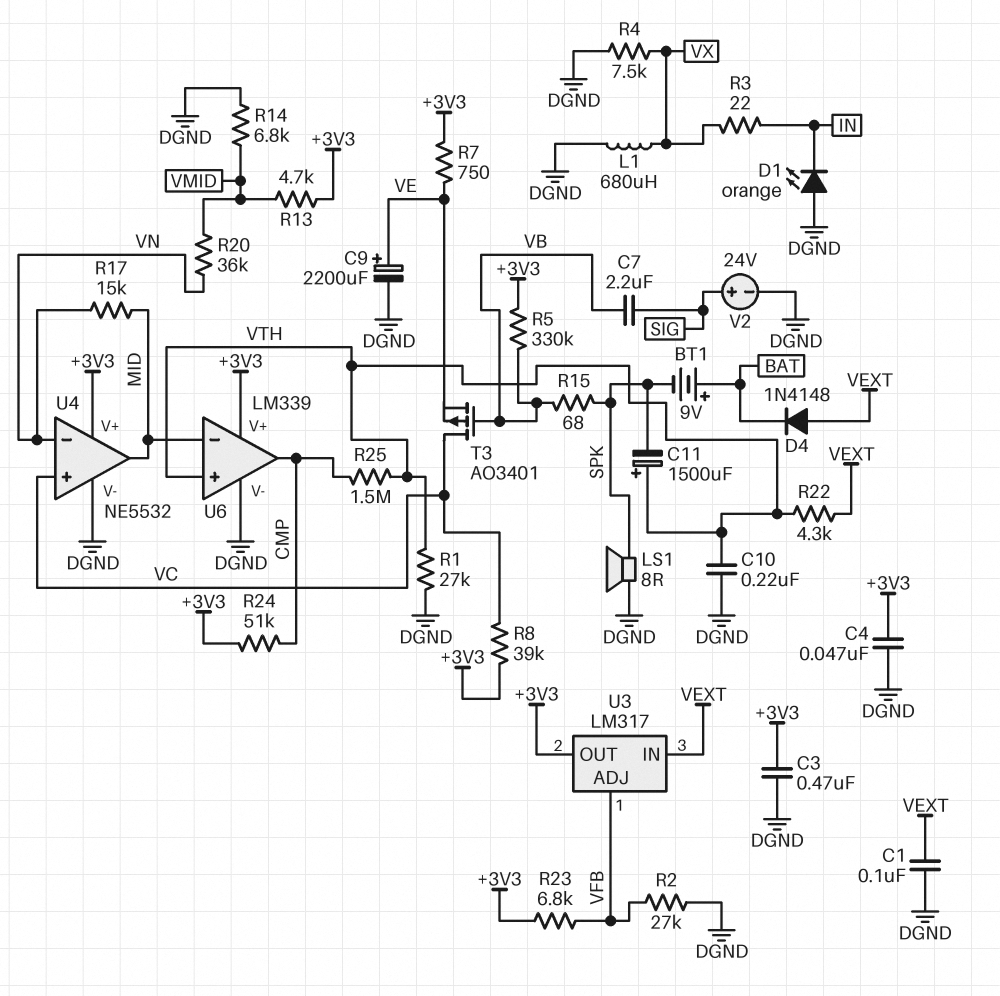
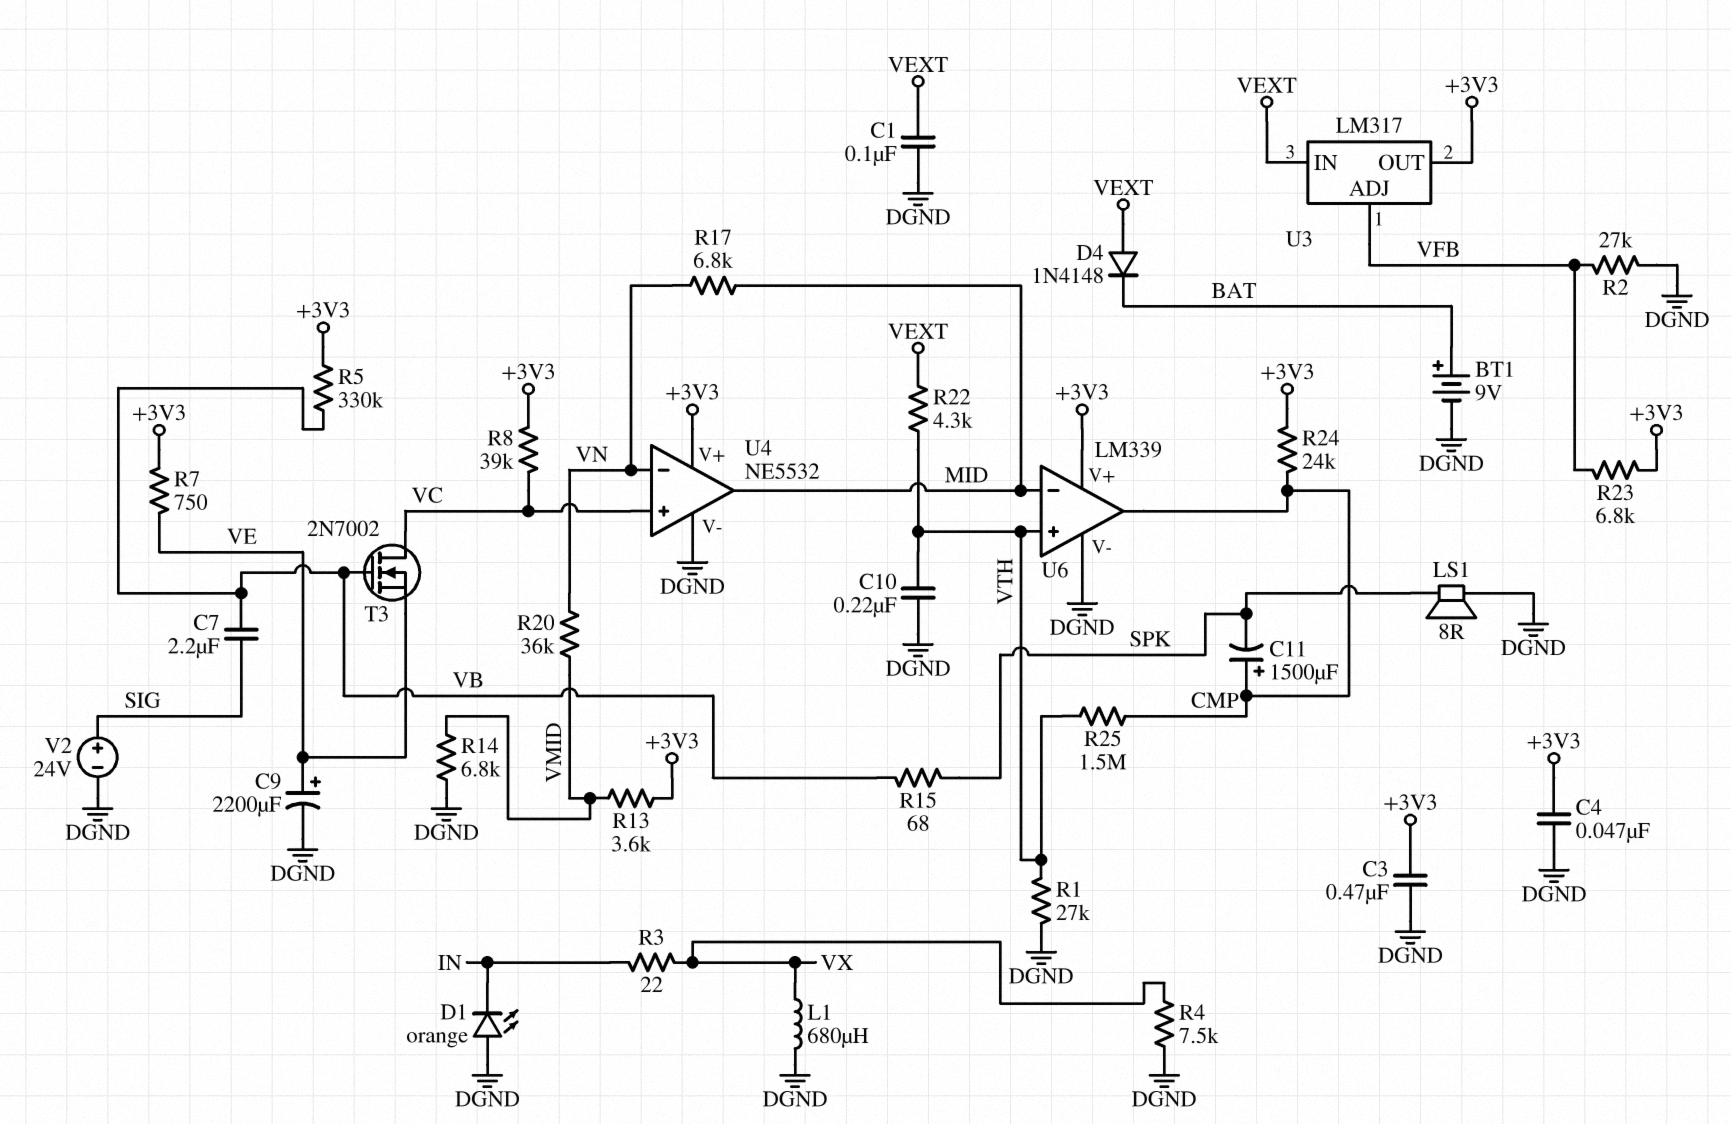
BT1: 9V (plus BAT, minus SPK) -> 9V (plus BAT, minus DGND)
C11: 1500uF (plus VTH, minus SPK) -> 1500uF (plus CMP, minus SPK)
R13: 4.7k (+3V3, VMID) -> 3.6k (+3V3, VMID)
R17: 15k (MID, VN) -> 6.8k (MID, VN)
R24: 51k (+3V3, CMP) -> 24k (+3V3, CMP)
T3: PMOS AO3401 (G VB, D VC, S VE) -> NMOS 2N7002 (G VB, D VC, S VE)

